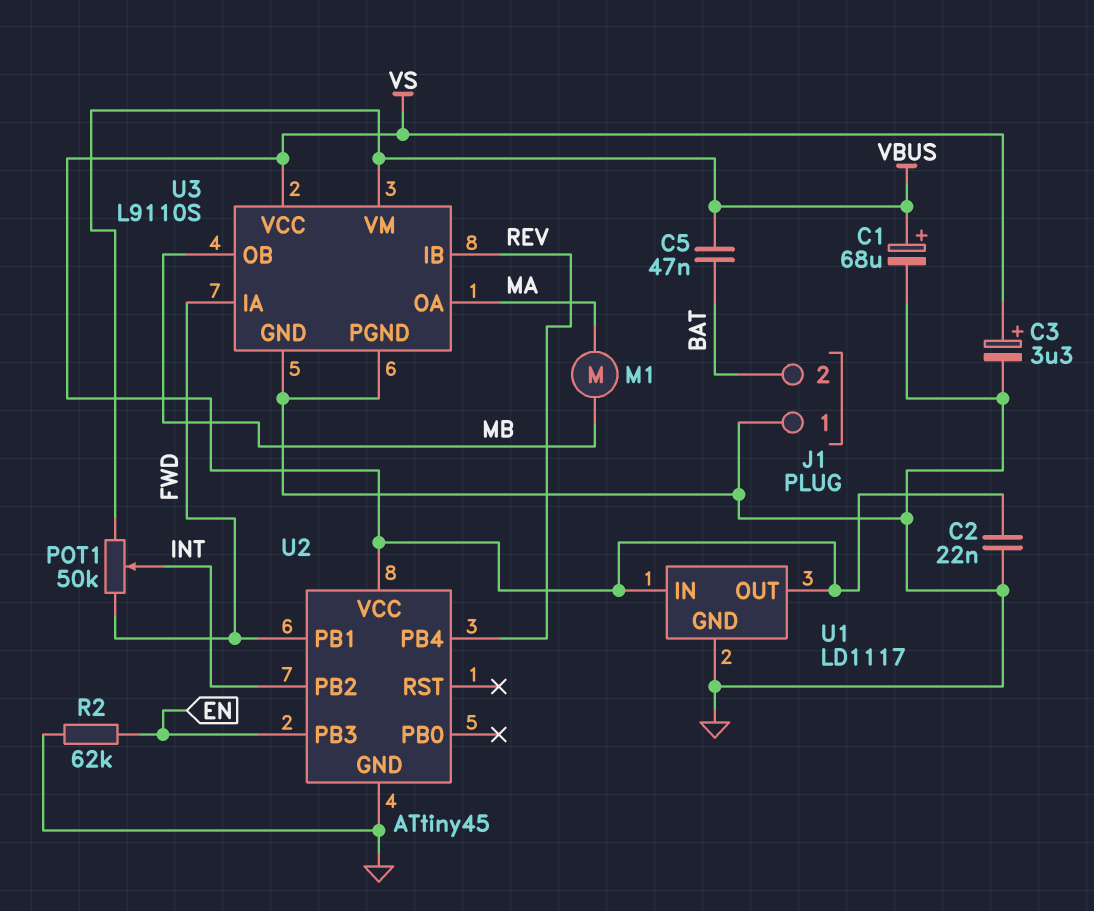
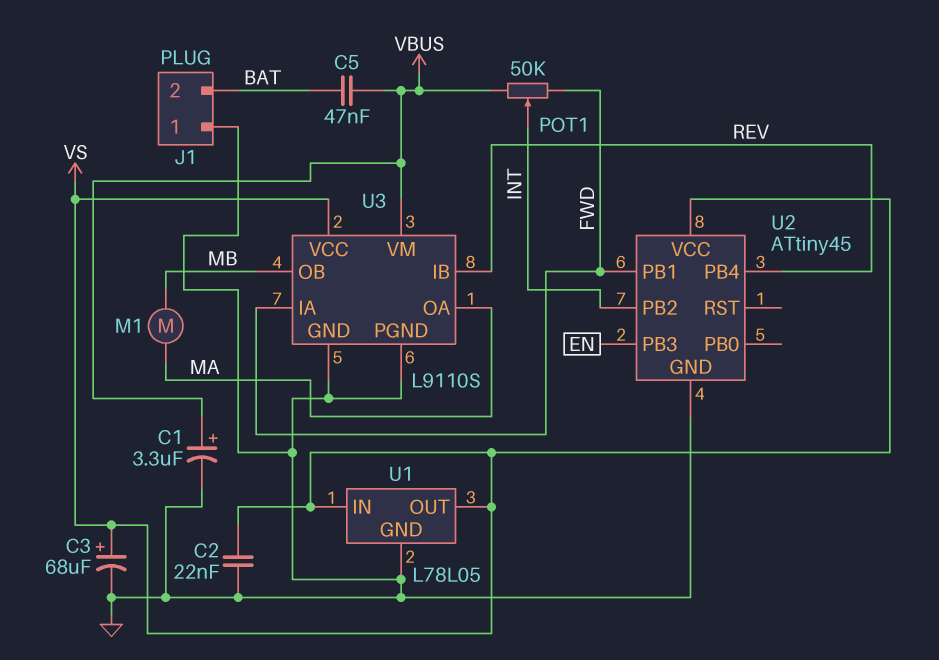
C1: 68uF (plus VBUS, minus GND) -> 3.3uF (plus VBUS, minus GND)
C3: 3.3uF (plus VS, minus GND) -> 68uF (plus VS, minus GND)
R2: 62k (EN, GND) -> none
U1: LD1117 -> L78L05

